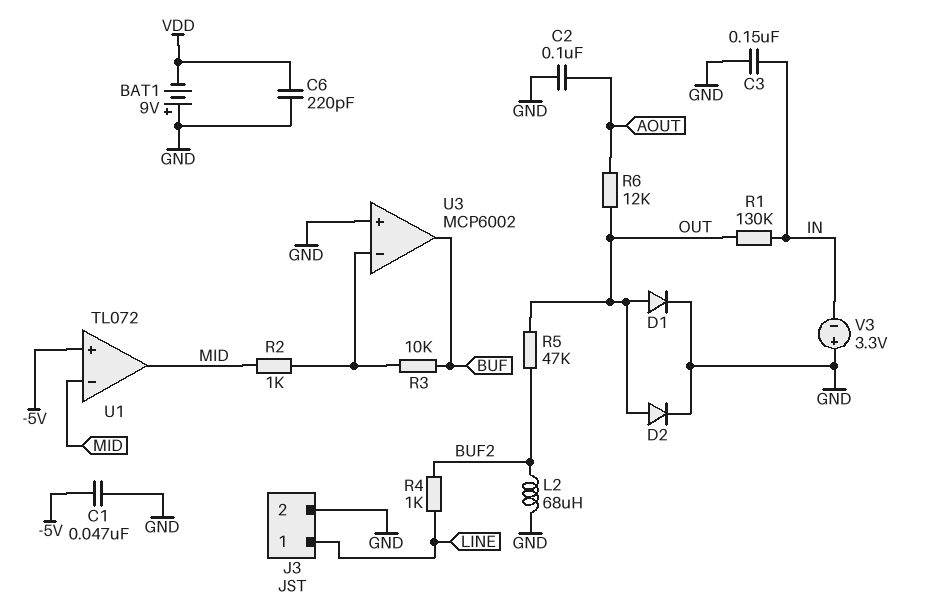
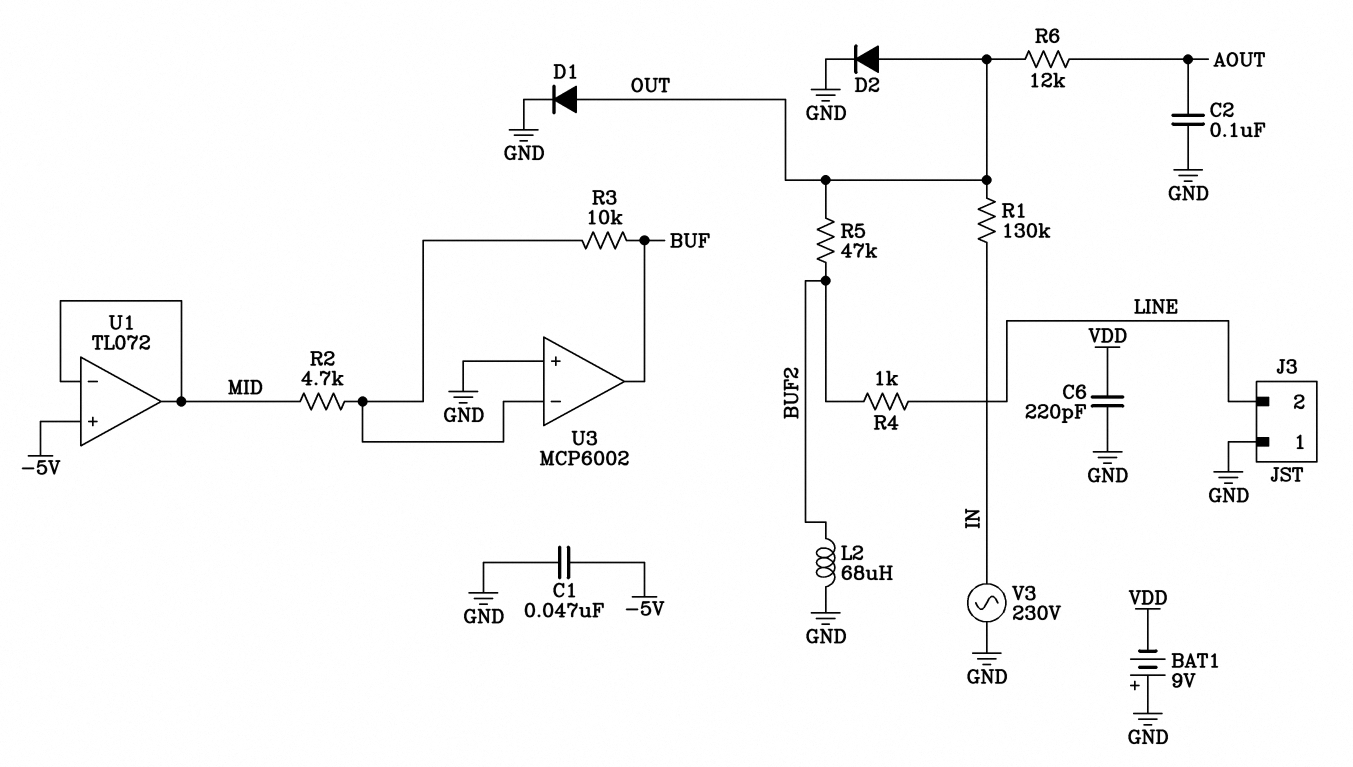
C3: 150nF (GND, IN) -> none
J3 pin 1: LINE -> GND
J3 pin 2: GND -> LINE
R2: 1k (MID, U3/in-) -> 4.7k (MID, U3/in-)
V3: 3.3V (plus GND, minus IN) -> AC 230V (GND, IN)

